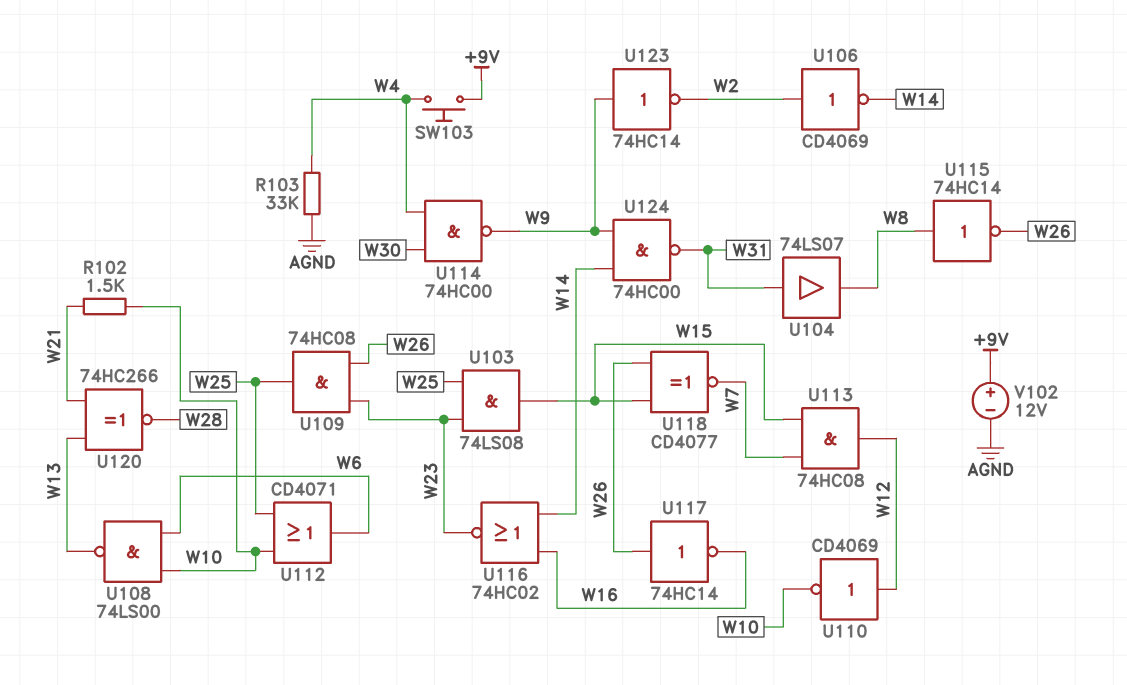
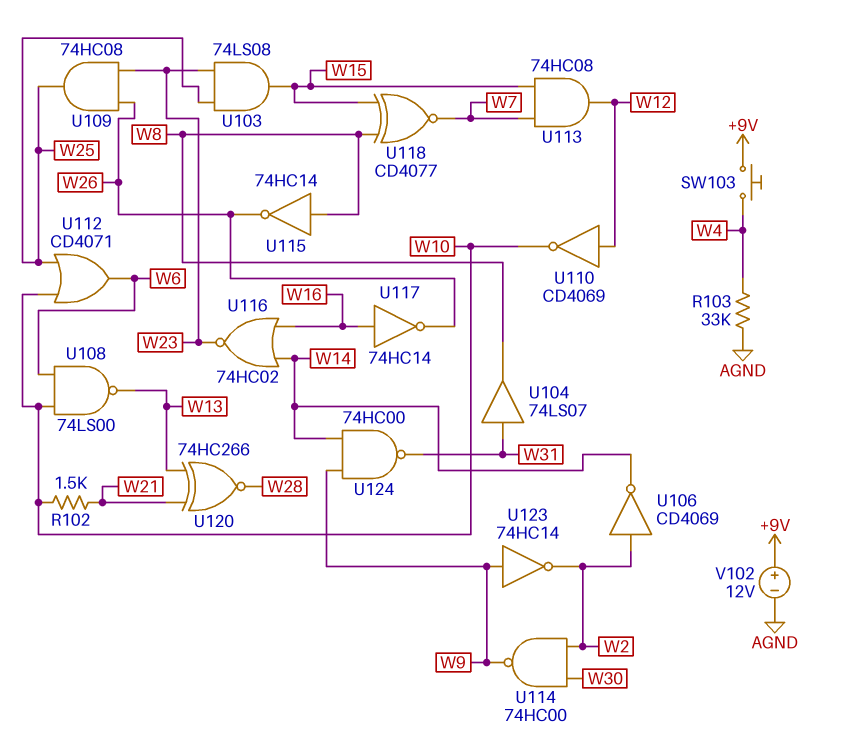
U114: NAND 74HC00 (in W4, in W30, out W9) -> NAND 74HC00 (in W2, in W30, out W9)
U117: NOT 74HC14 (in W26, out W16) -> NOT 74HC14 (in W16, out W26)
U118: XNOR CD4077 (in W15, in W26, out W7) -> XNOR CD4077 (in W8, in W15, out W7)

